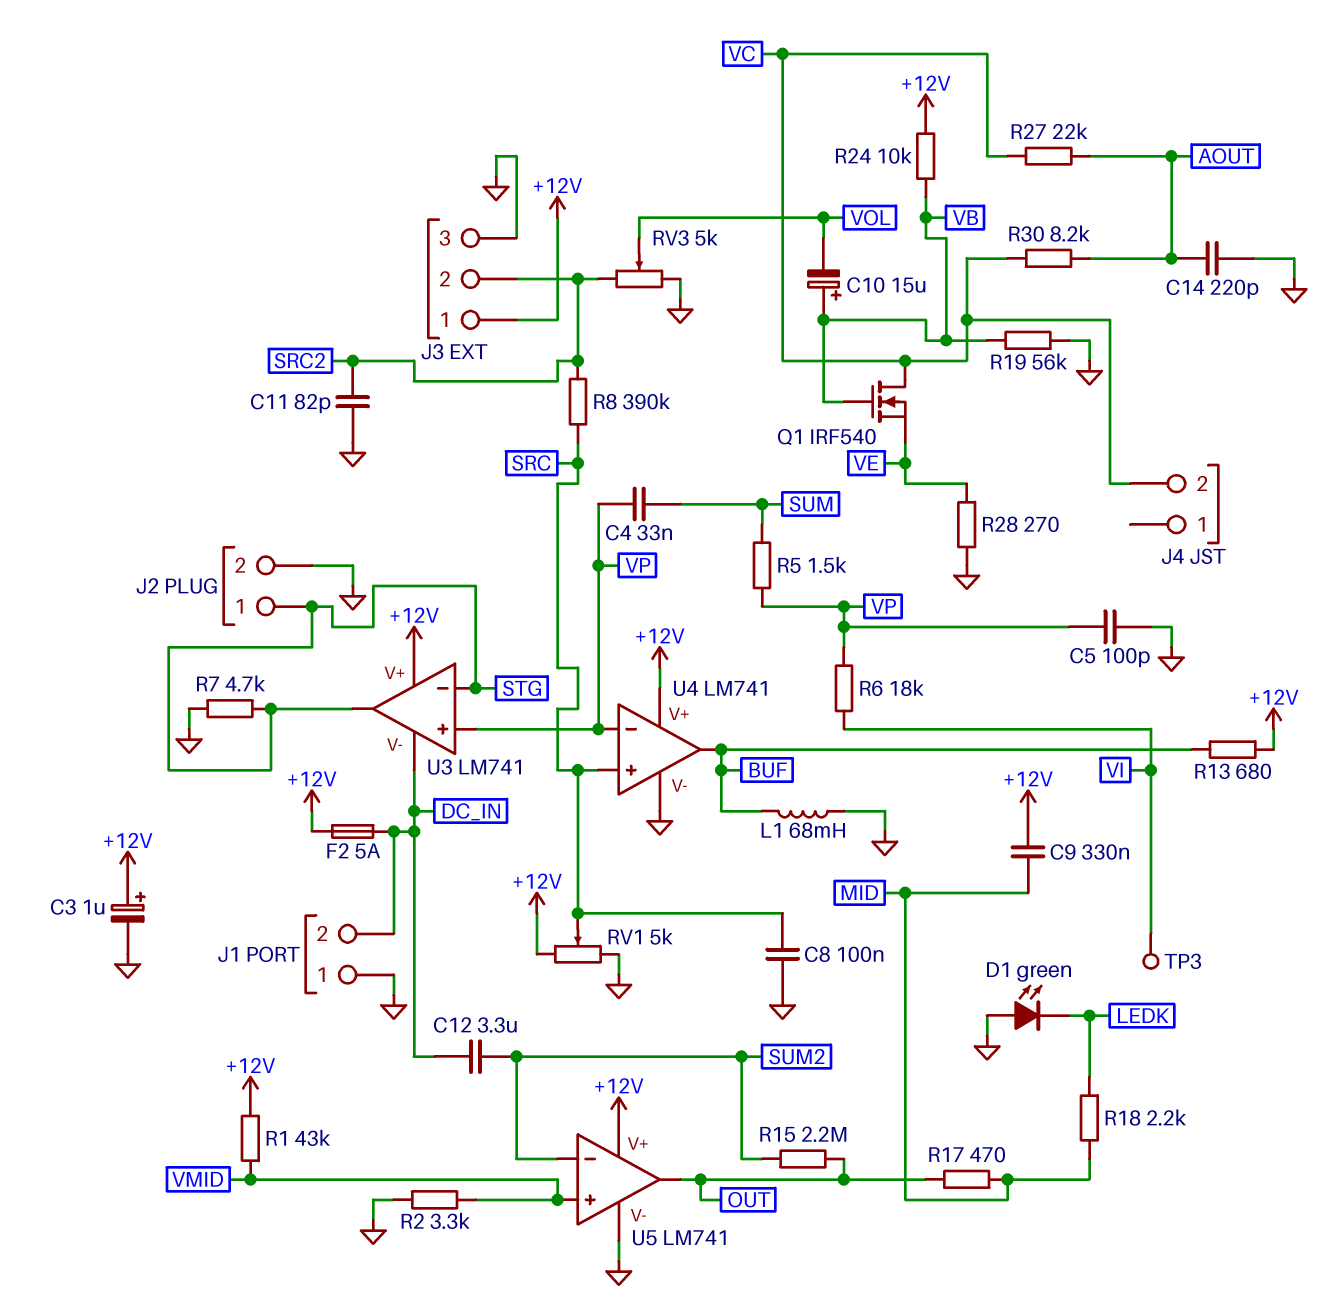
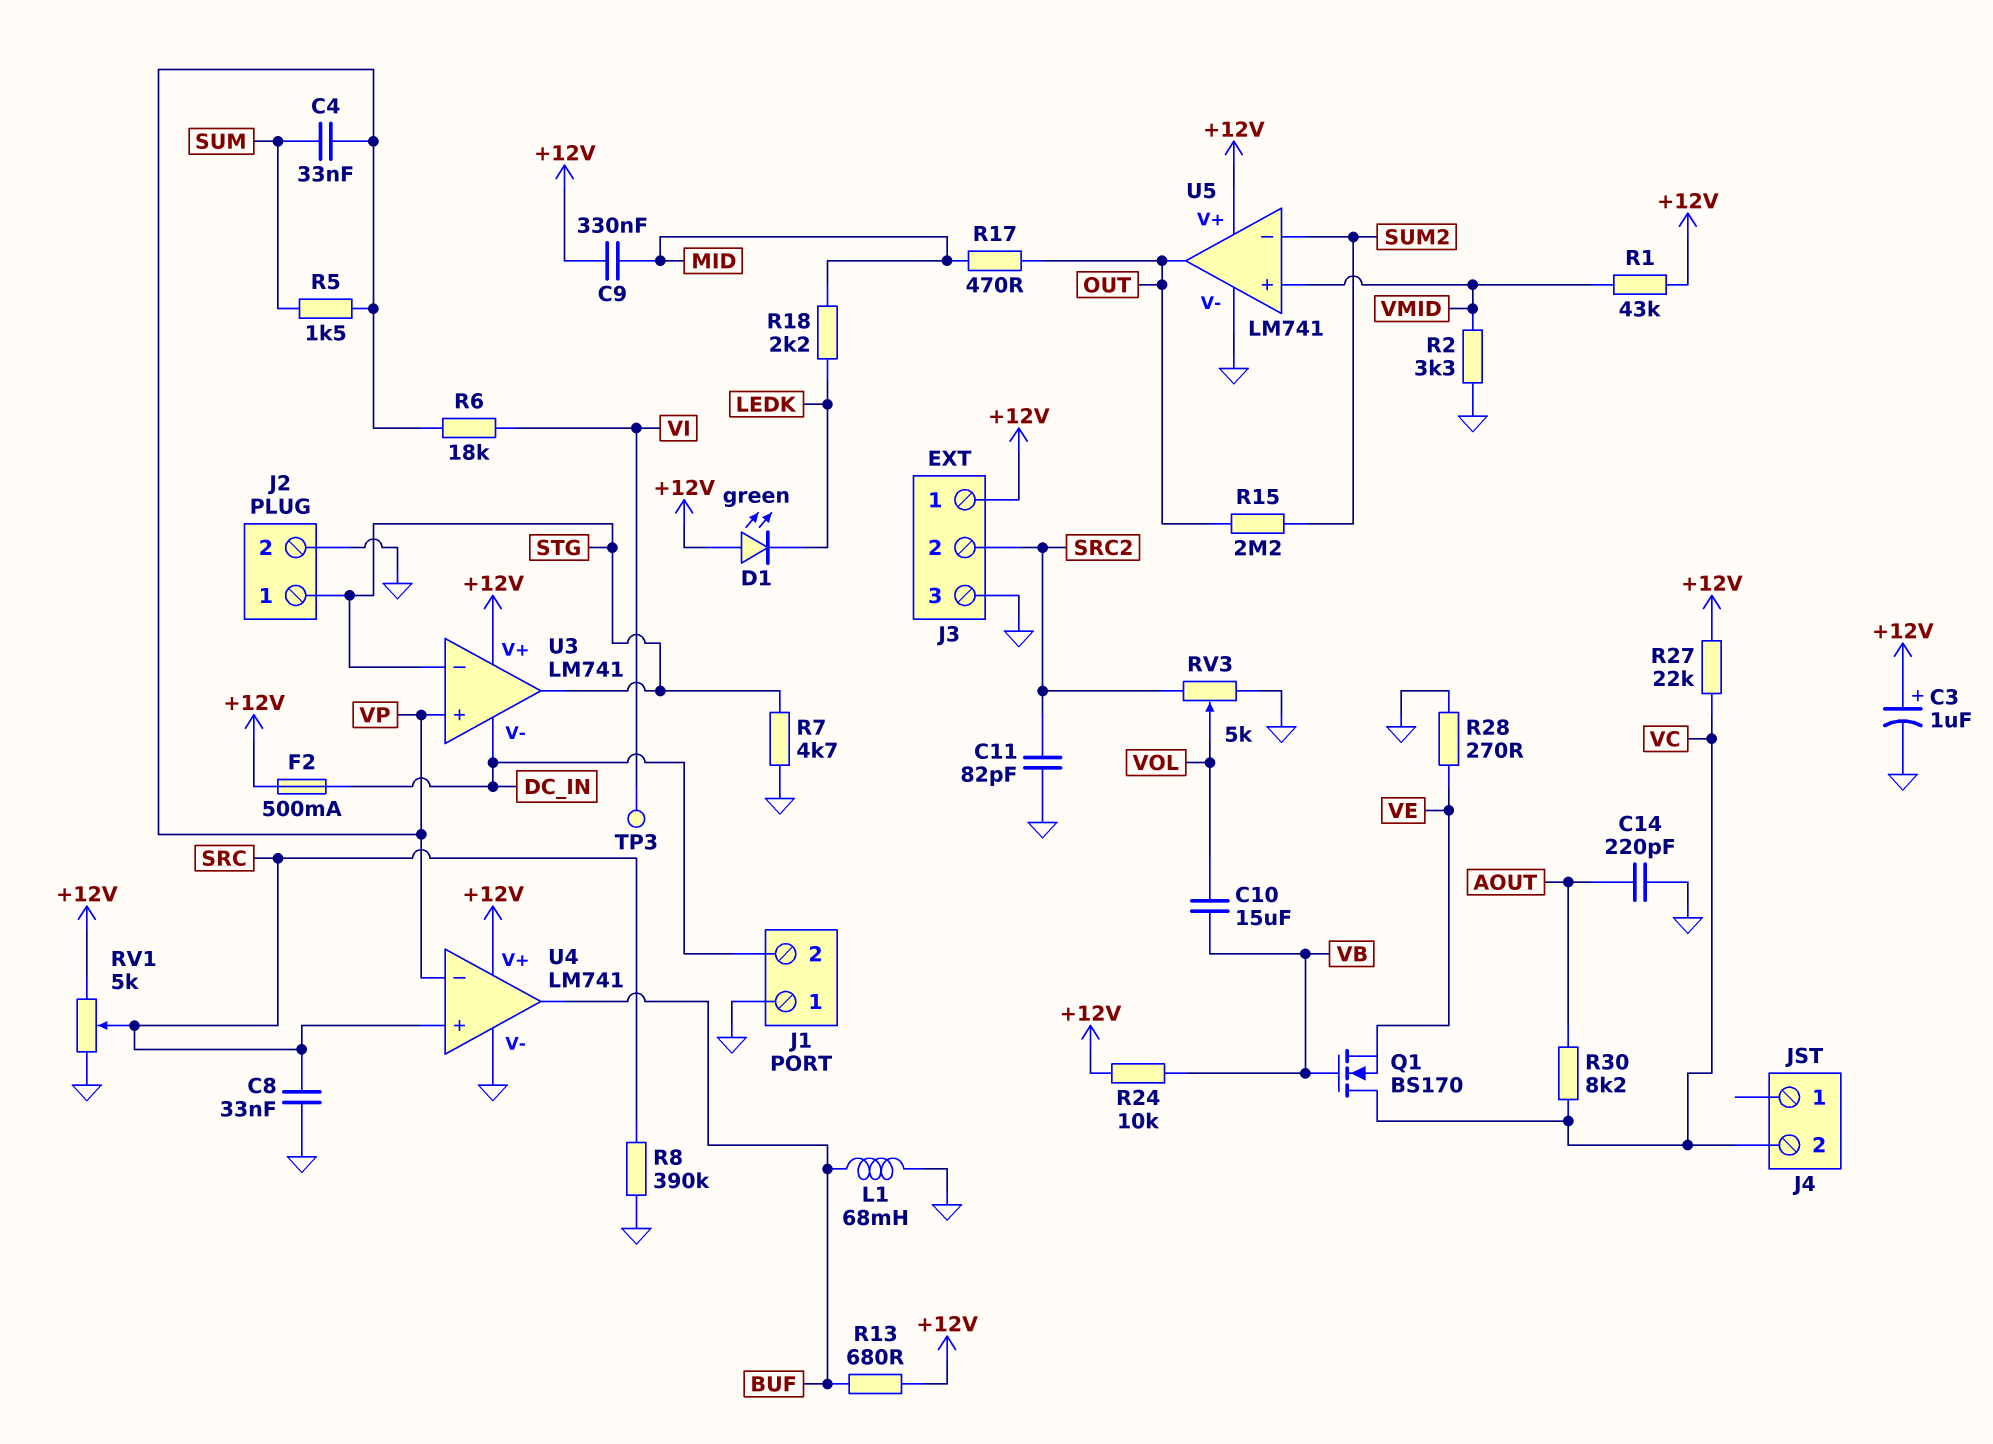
C5: 100pF (GND, VP) -> none
C8: 100nF (GND, SRC) -> 33nF (GND, SRC)
C10: 15uF (plus VB, minus VOL) -> 15uF (VB, VOL)
C12: 3.3uF (DC_IN, SUM2) -> none
D1: LED green (A GND, K LEDK) -> LED green (A +12V, K LEDK)
F2: 5A (+12V, DC_IN) -> 500mA (+12V, DC_IN)
Q1: NMOS IRF540 (G VB, D VC, S VE) -> NMOS BS170 (G VB, D VC, S VE)
R8: 390k (SRC, SRC2) -> 390k (GND, SRC)
R19: 56k (GND, VB) -> none
R27: 22k (AOUT, VC) -> 22k (+12V, VC)

